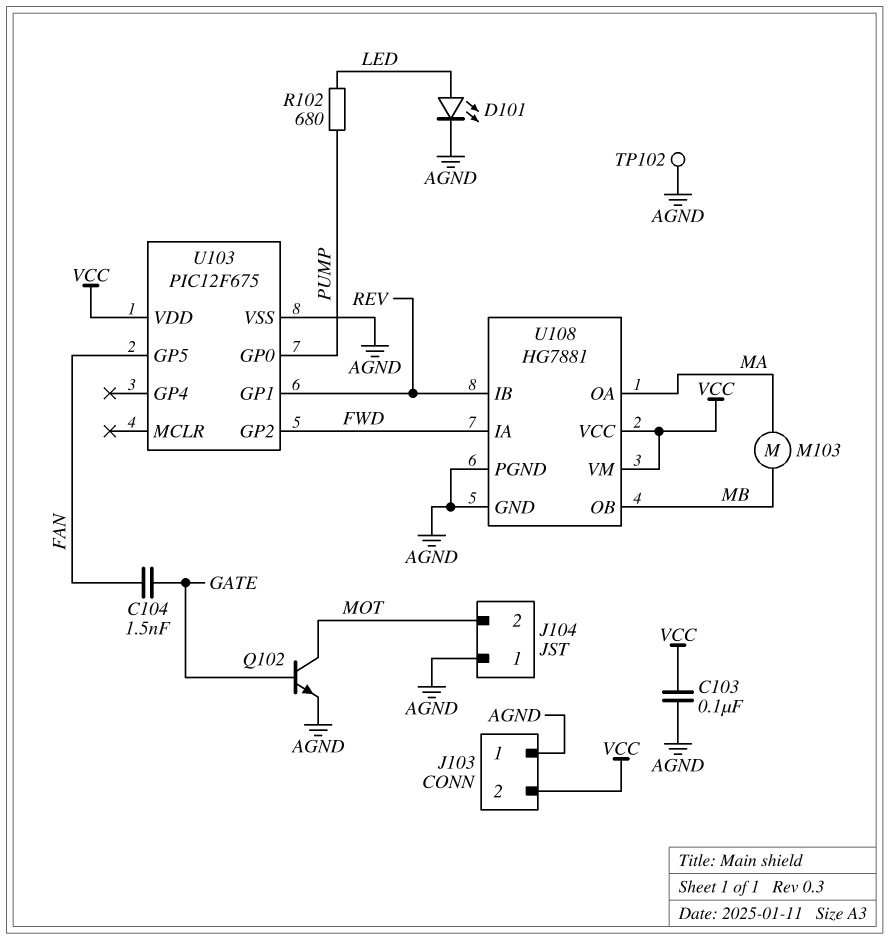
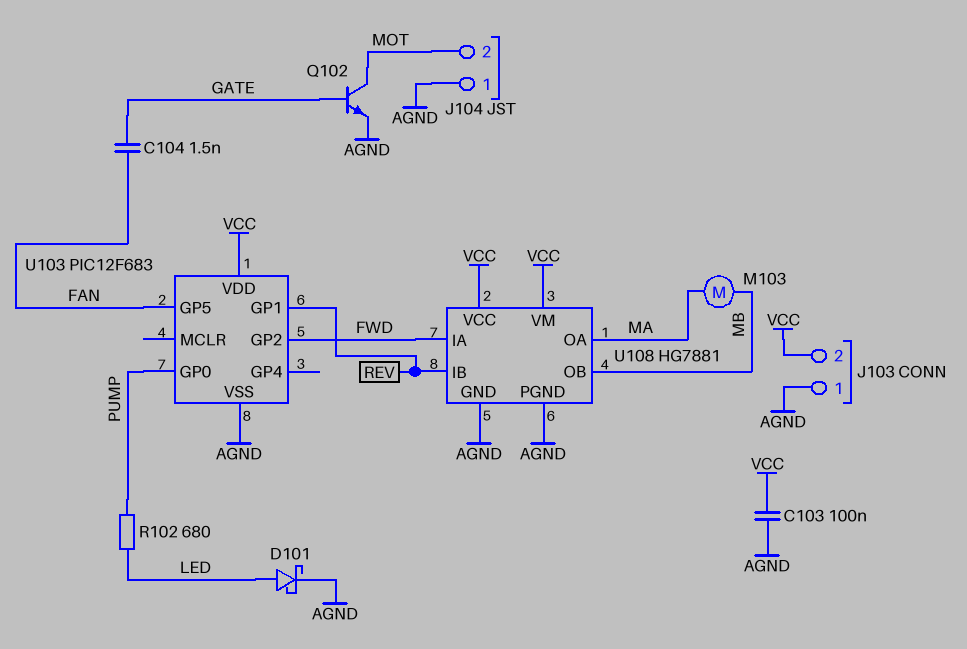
D101: LED (A LED, K AGND) -> schottky (A LED, K AGND)
TP102: test point (AGND) -> none
U103: PIC12F675 -> PIC12F683

